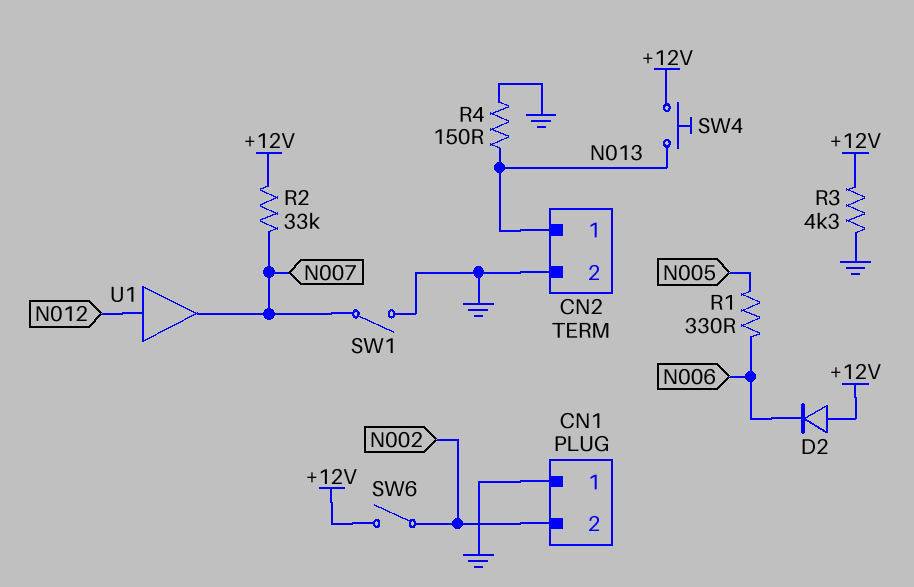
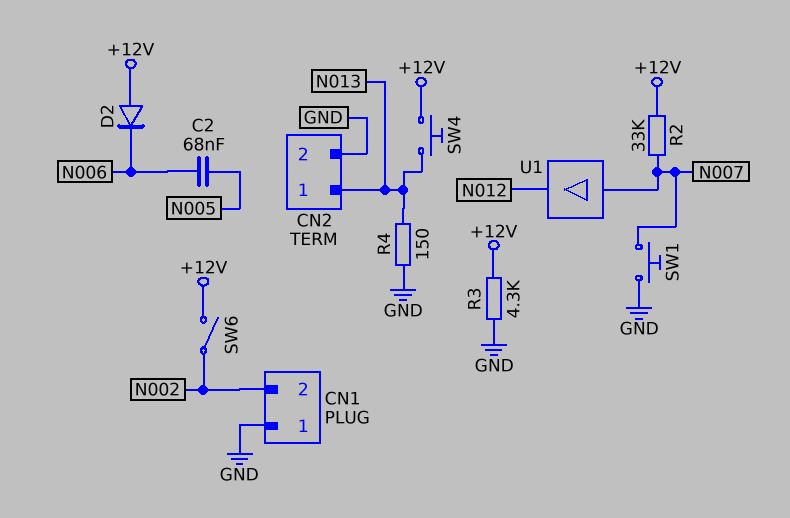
C2: none -> 68nF (N005, N006)
R1: 330 (N005, N006) -> none
SW1: switch (GND, N007) -> button (GND, N007)
U1: buffer (in N012, out N007) -> buffer (in N007, out N012)

